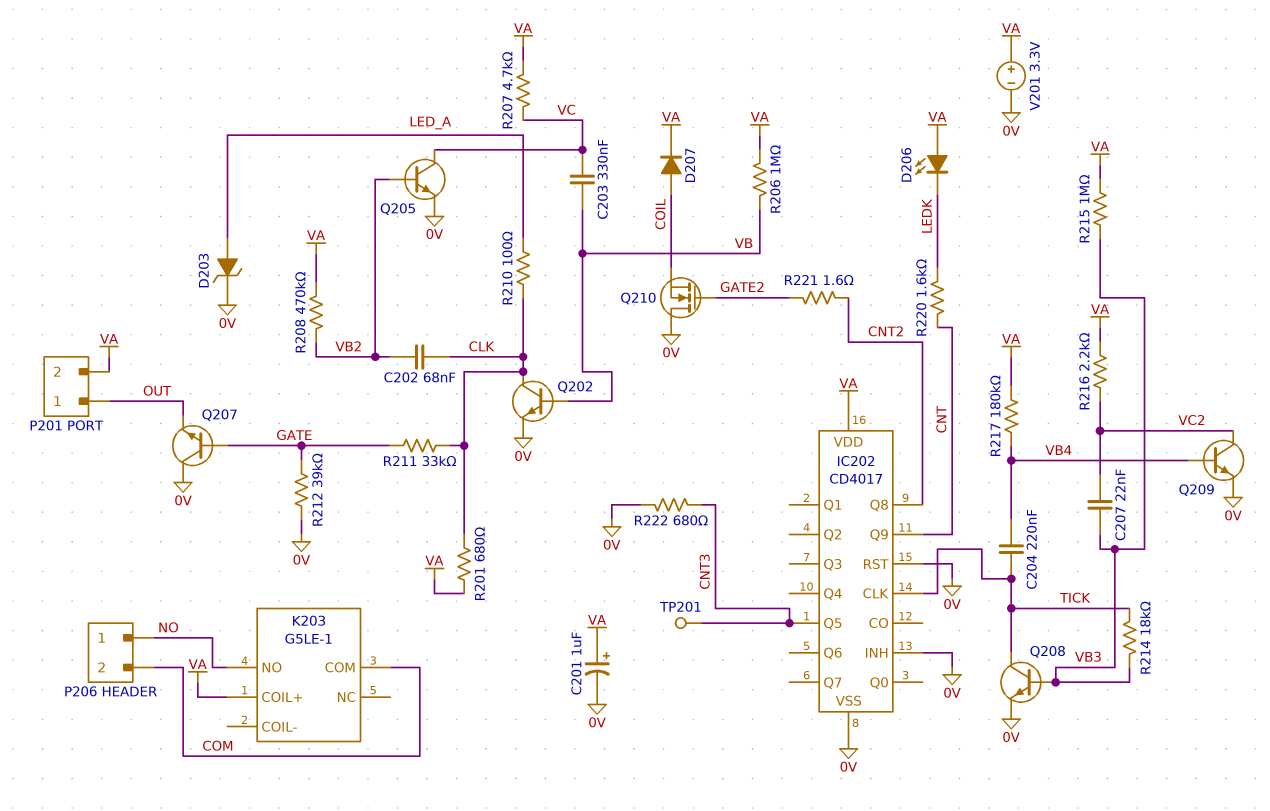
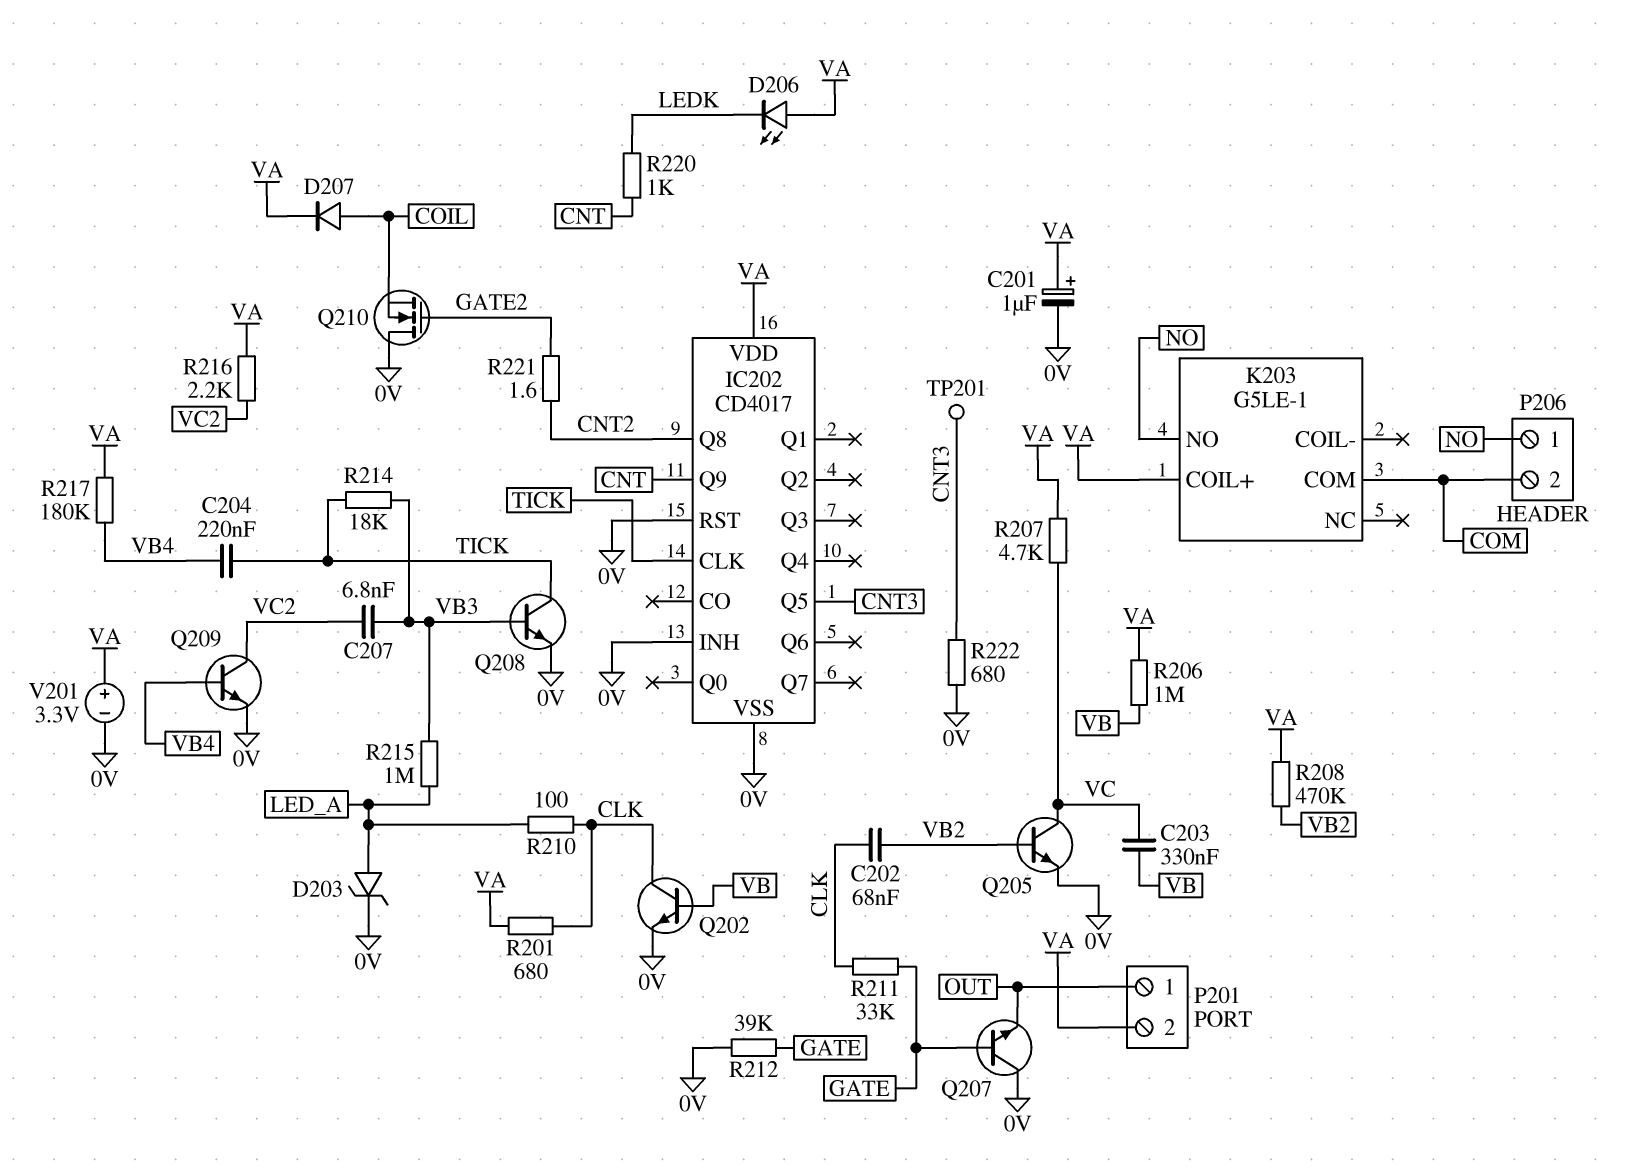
C207: 22nF (VB3, VC2) -> 6.8nF (VB3, VC2)
R215: 1M (VA, VB3) -> 1M (LED_A, VB3)
R220: 1.6k (CNT, LEDK) -> 1k (CNT, LEDK)

